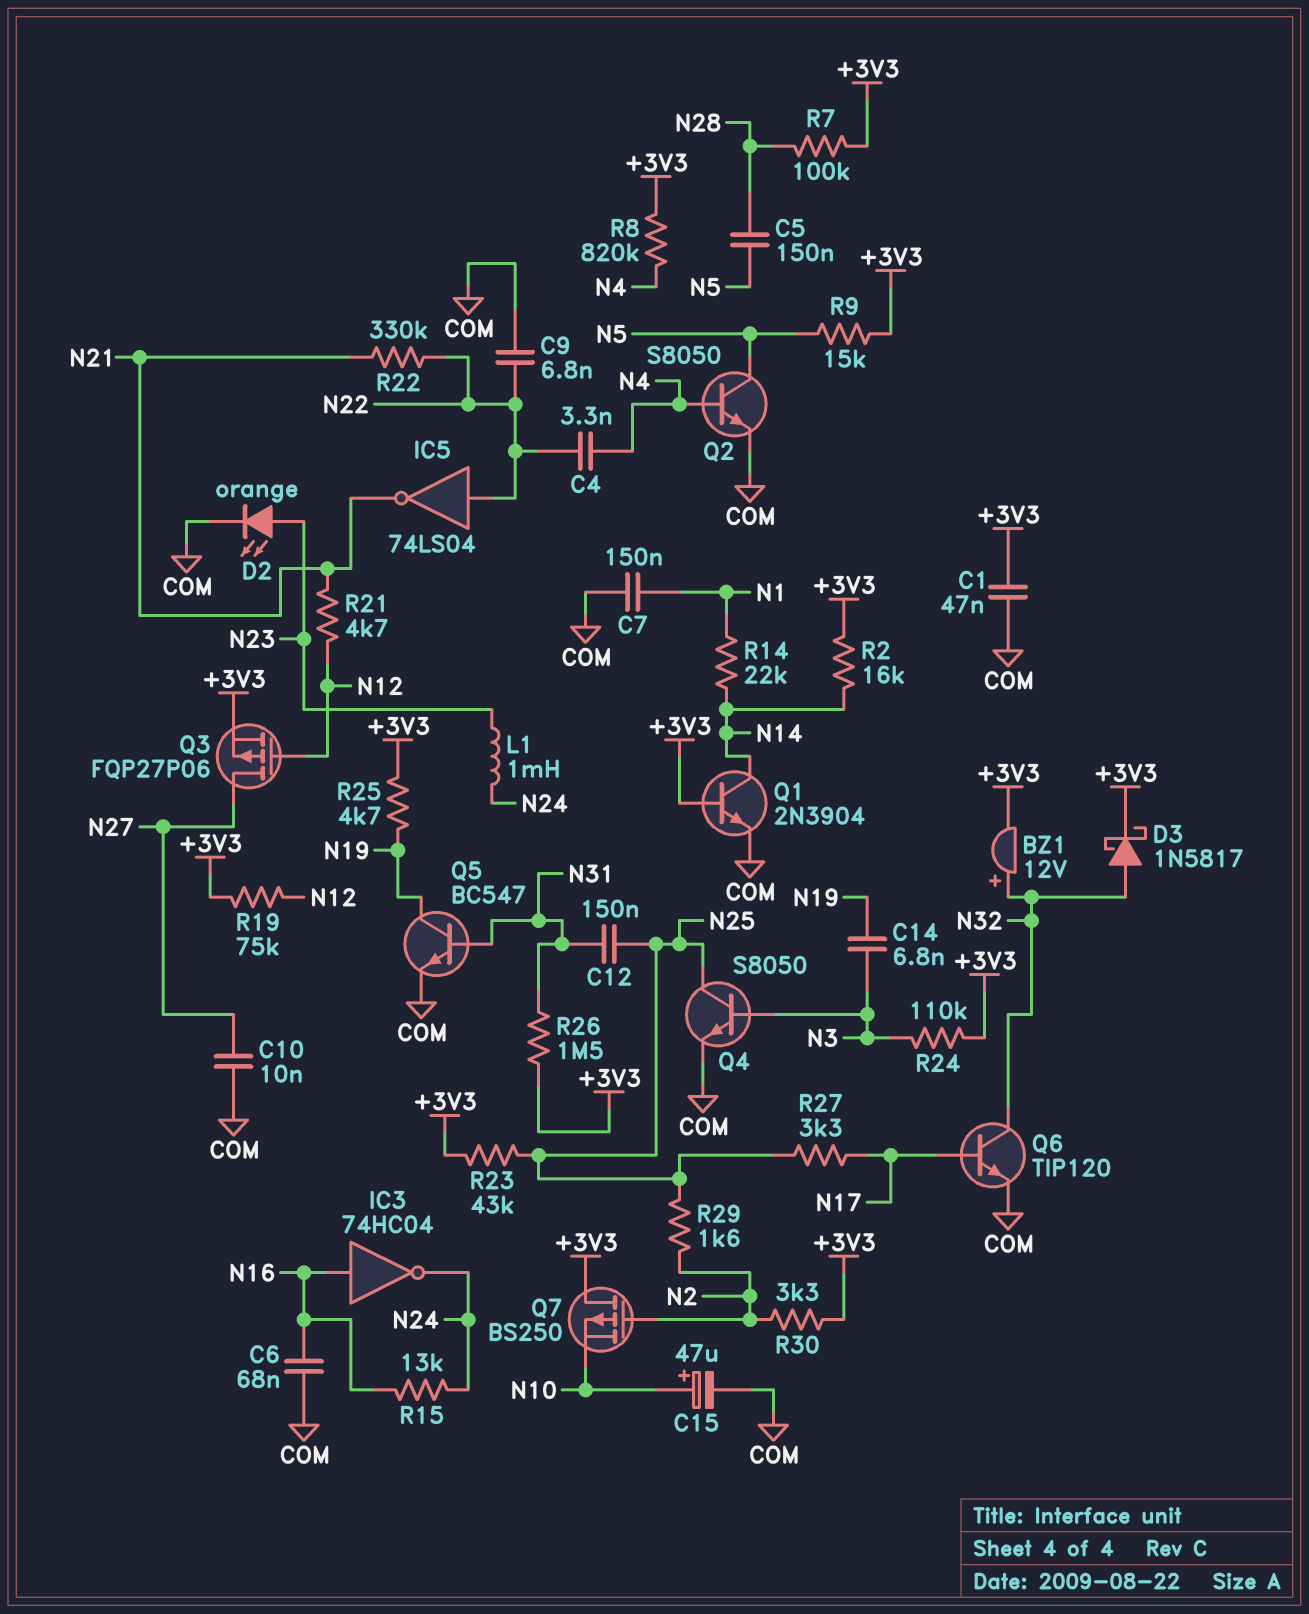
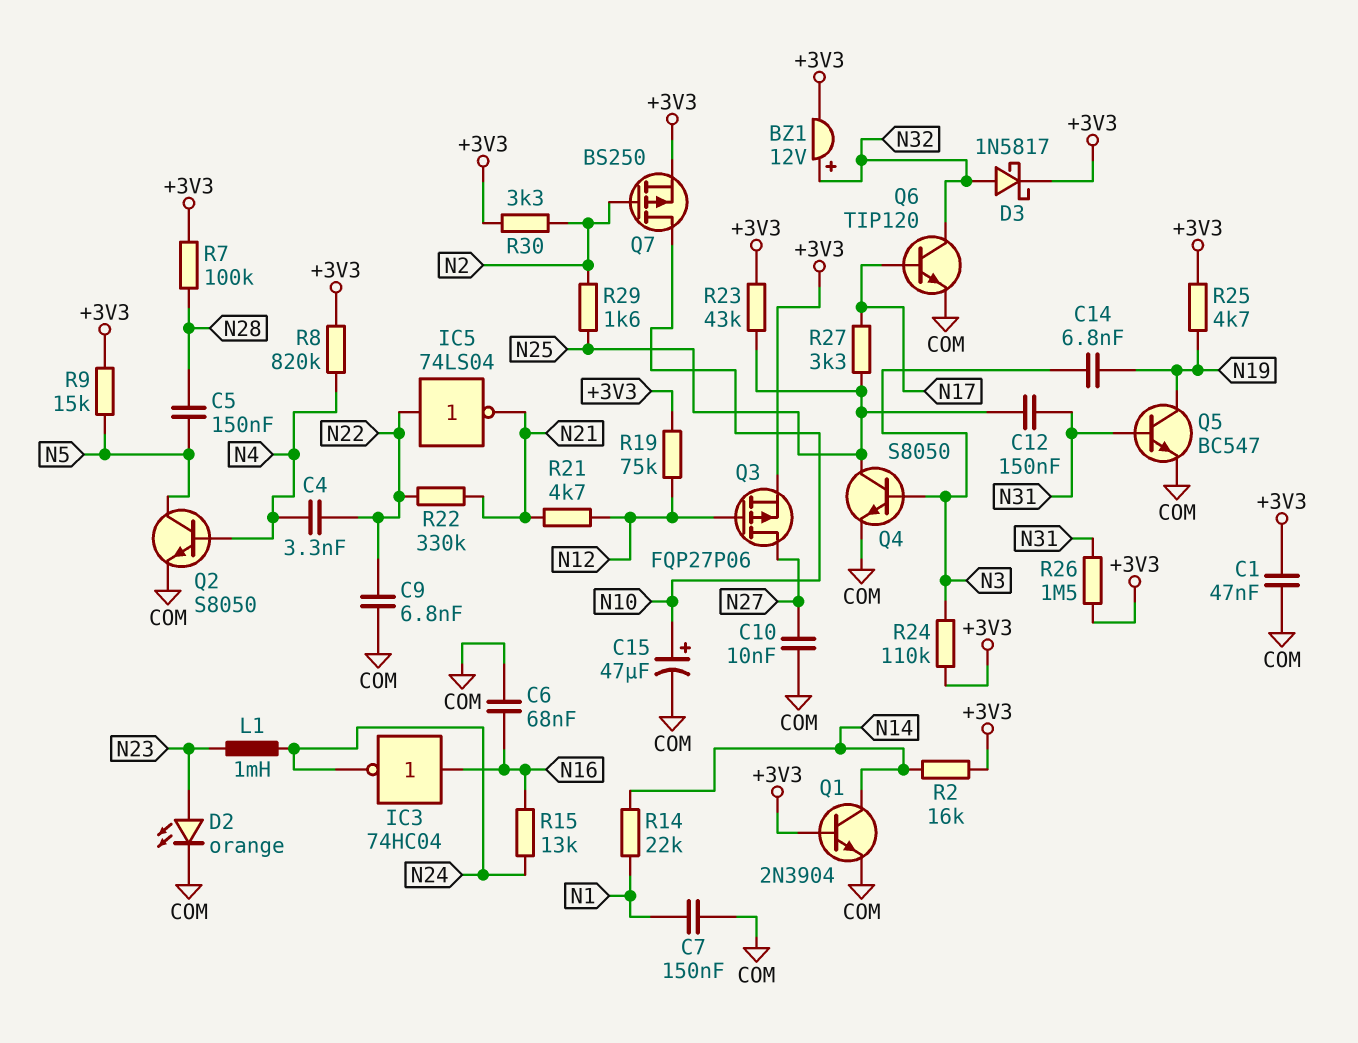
Q7: PMOS BS250 (G N2, D +3V3, S N10) -> PMOS BS250 (G N2, D N10, S +3V3)

